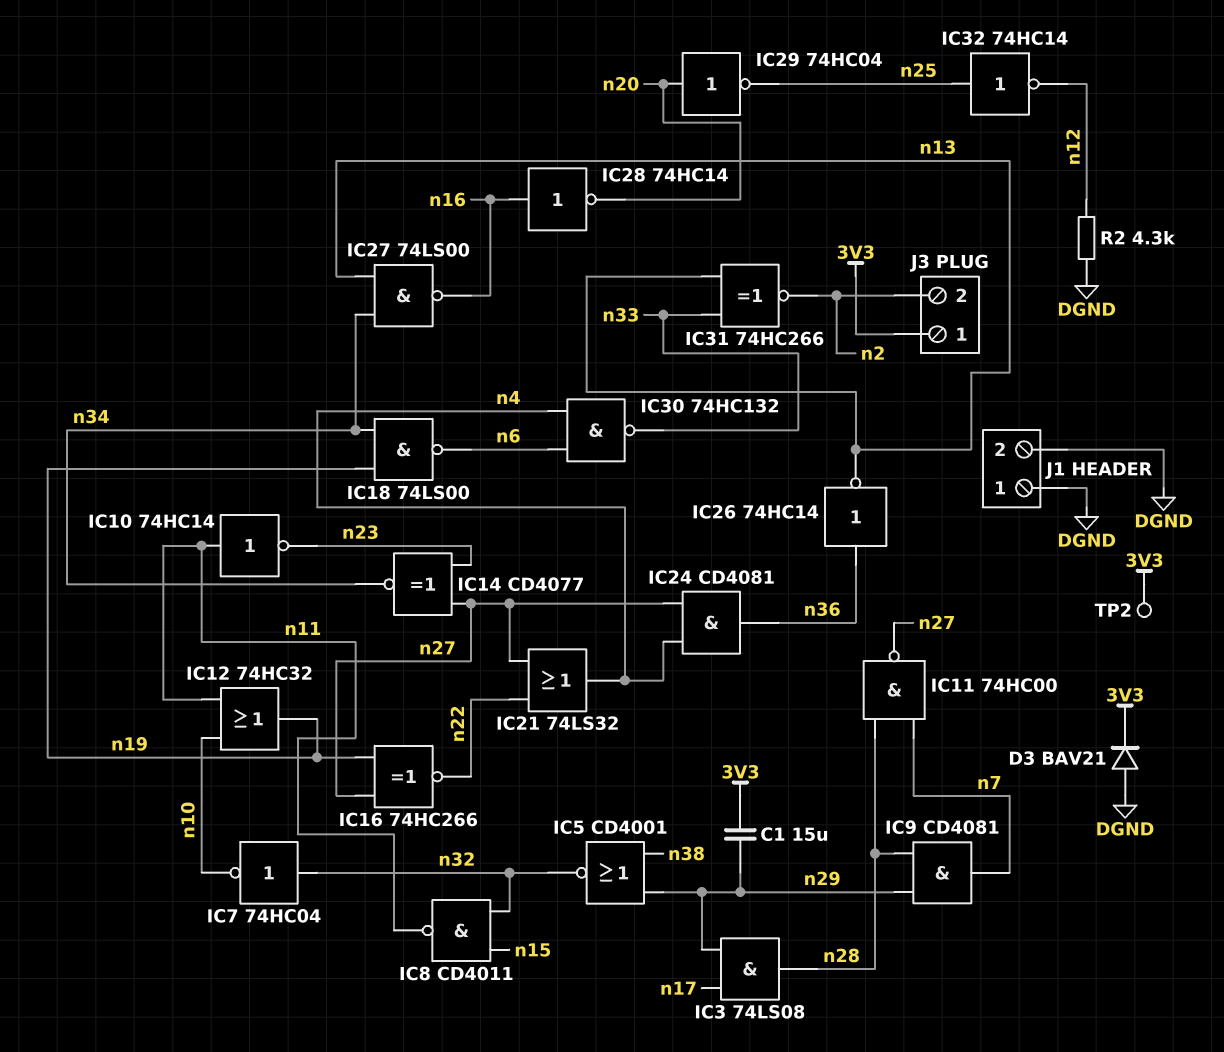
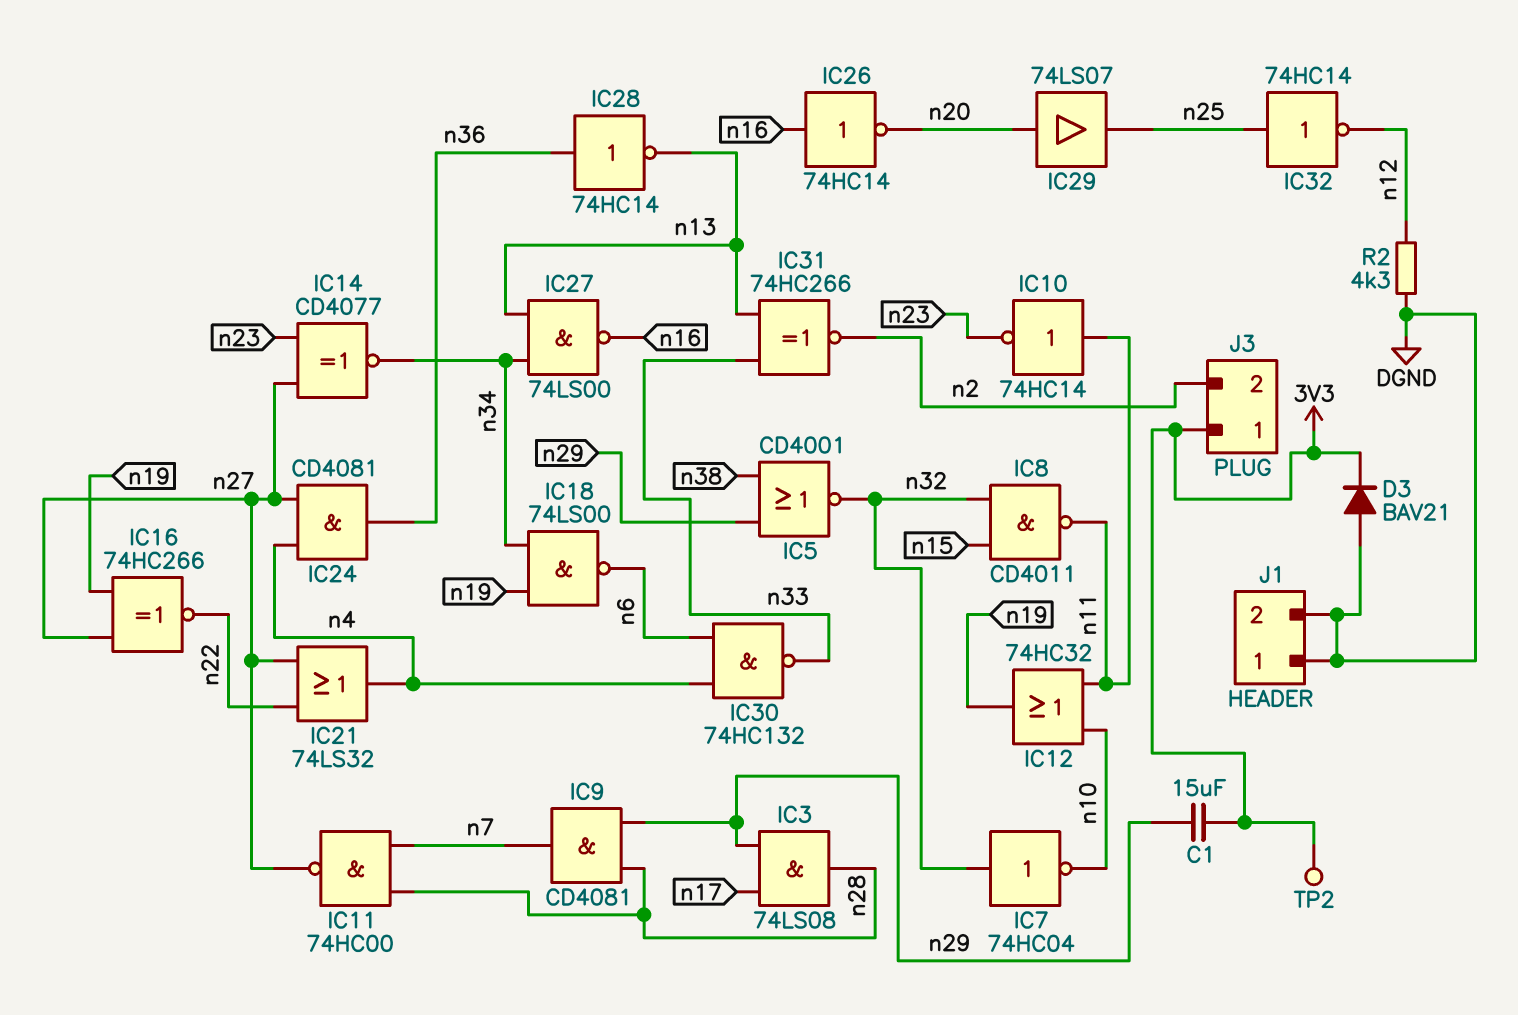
IC26: NOT 74HC14 (in n36, out n13) -> NOT 74HC14 (in n16, out n20)
IC28: NOT 74HC14 (in n16, out n20) -> NOT 74HC14 (in n36, out n13)
IC29: NOT 74HC04 (in n20, out n25) -> buffer 74LS07 (in n20, out n25)

